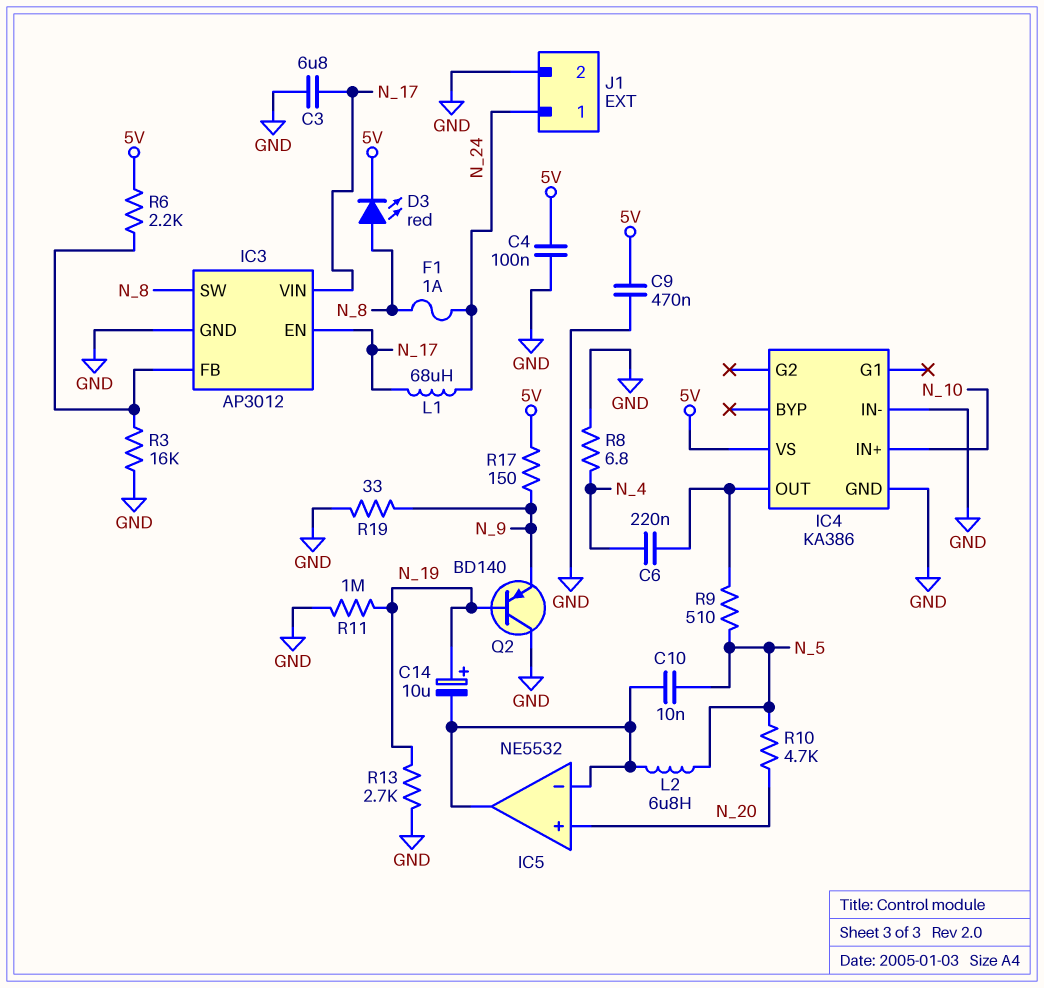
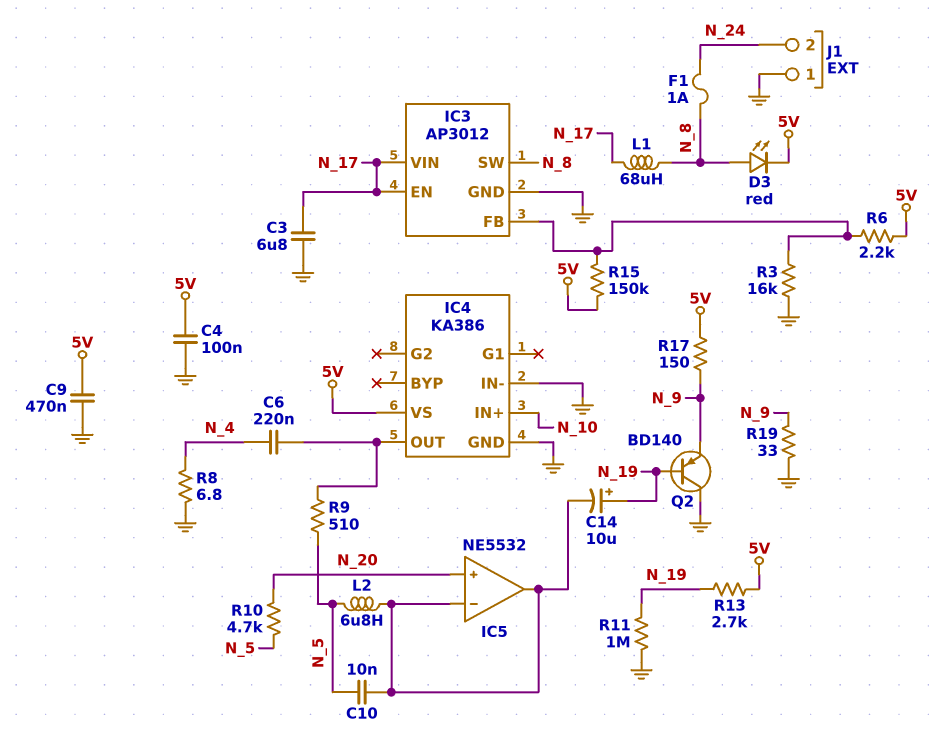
J1 pin 1: N_24 -> GND
J1 pin 2: GND -> N_24
L1: 68uH (N_17, N_24) -> 68uH (N_8, N_17)
R13: 2.7k (GND, N_19) -> 2.7k (5V, N_19)
R15: none -> 150k (5V, IC3/FB)

